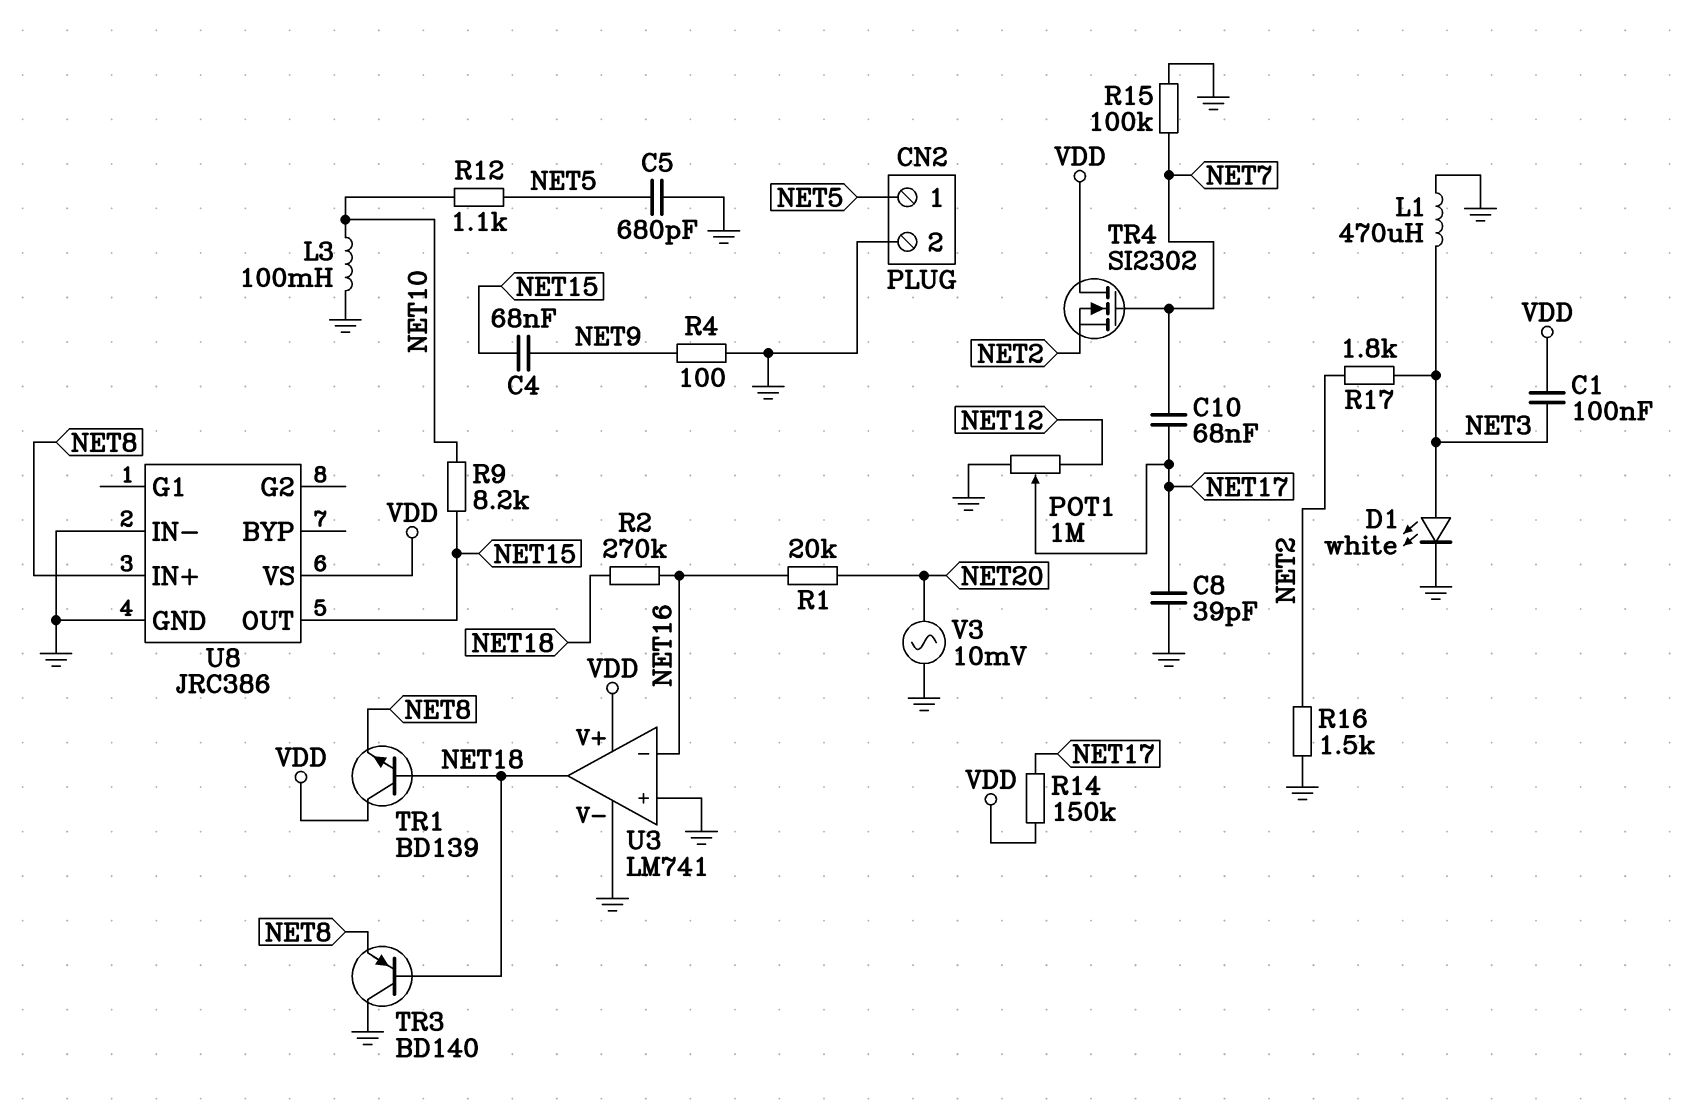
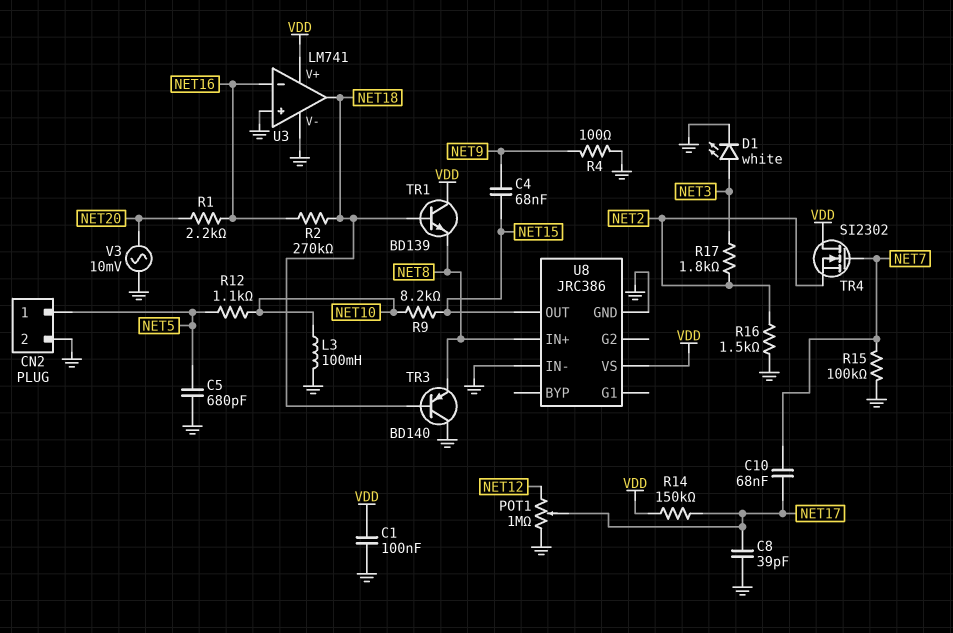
C1: 100nF (NET3, VDD) -> 100nF (GND, VDD)
L1: 470uH (GND, NET3) -> none
R1: 20k (NET16, NET20) -> 2.2k (NET16, NET20)

